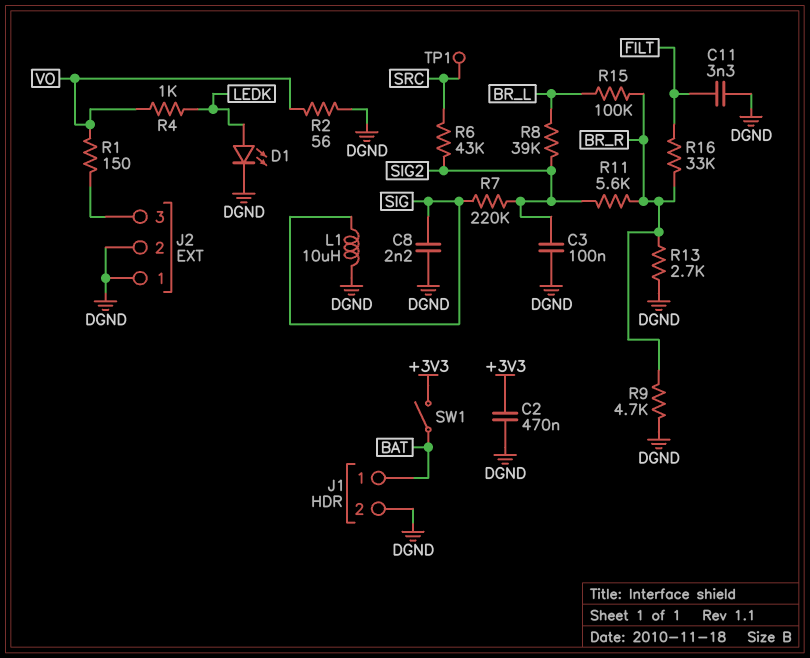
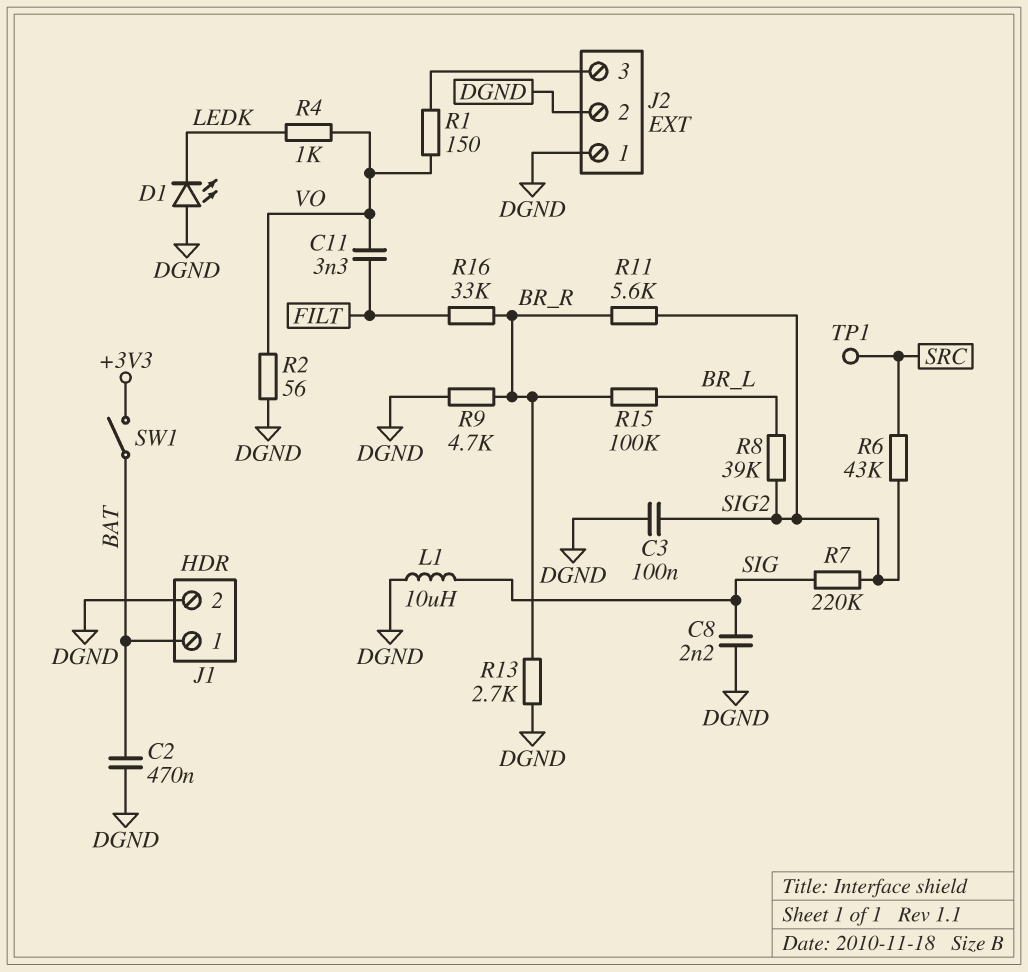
C2: 470nF (+3V3, DGND) -> 470nF (BAT, DGND)
C11: 3.3nF (DGND, FILT) -> 3.3nF (FILT, VO)
D1: LED (A LEDK, K DGND) -> LED (A DGND, K LEDK)

